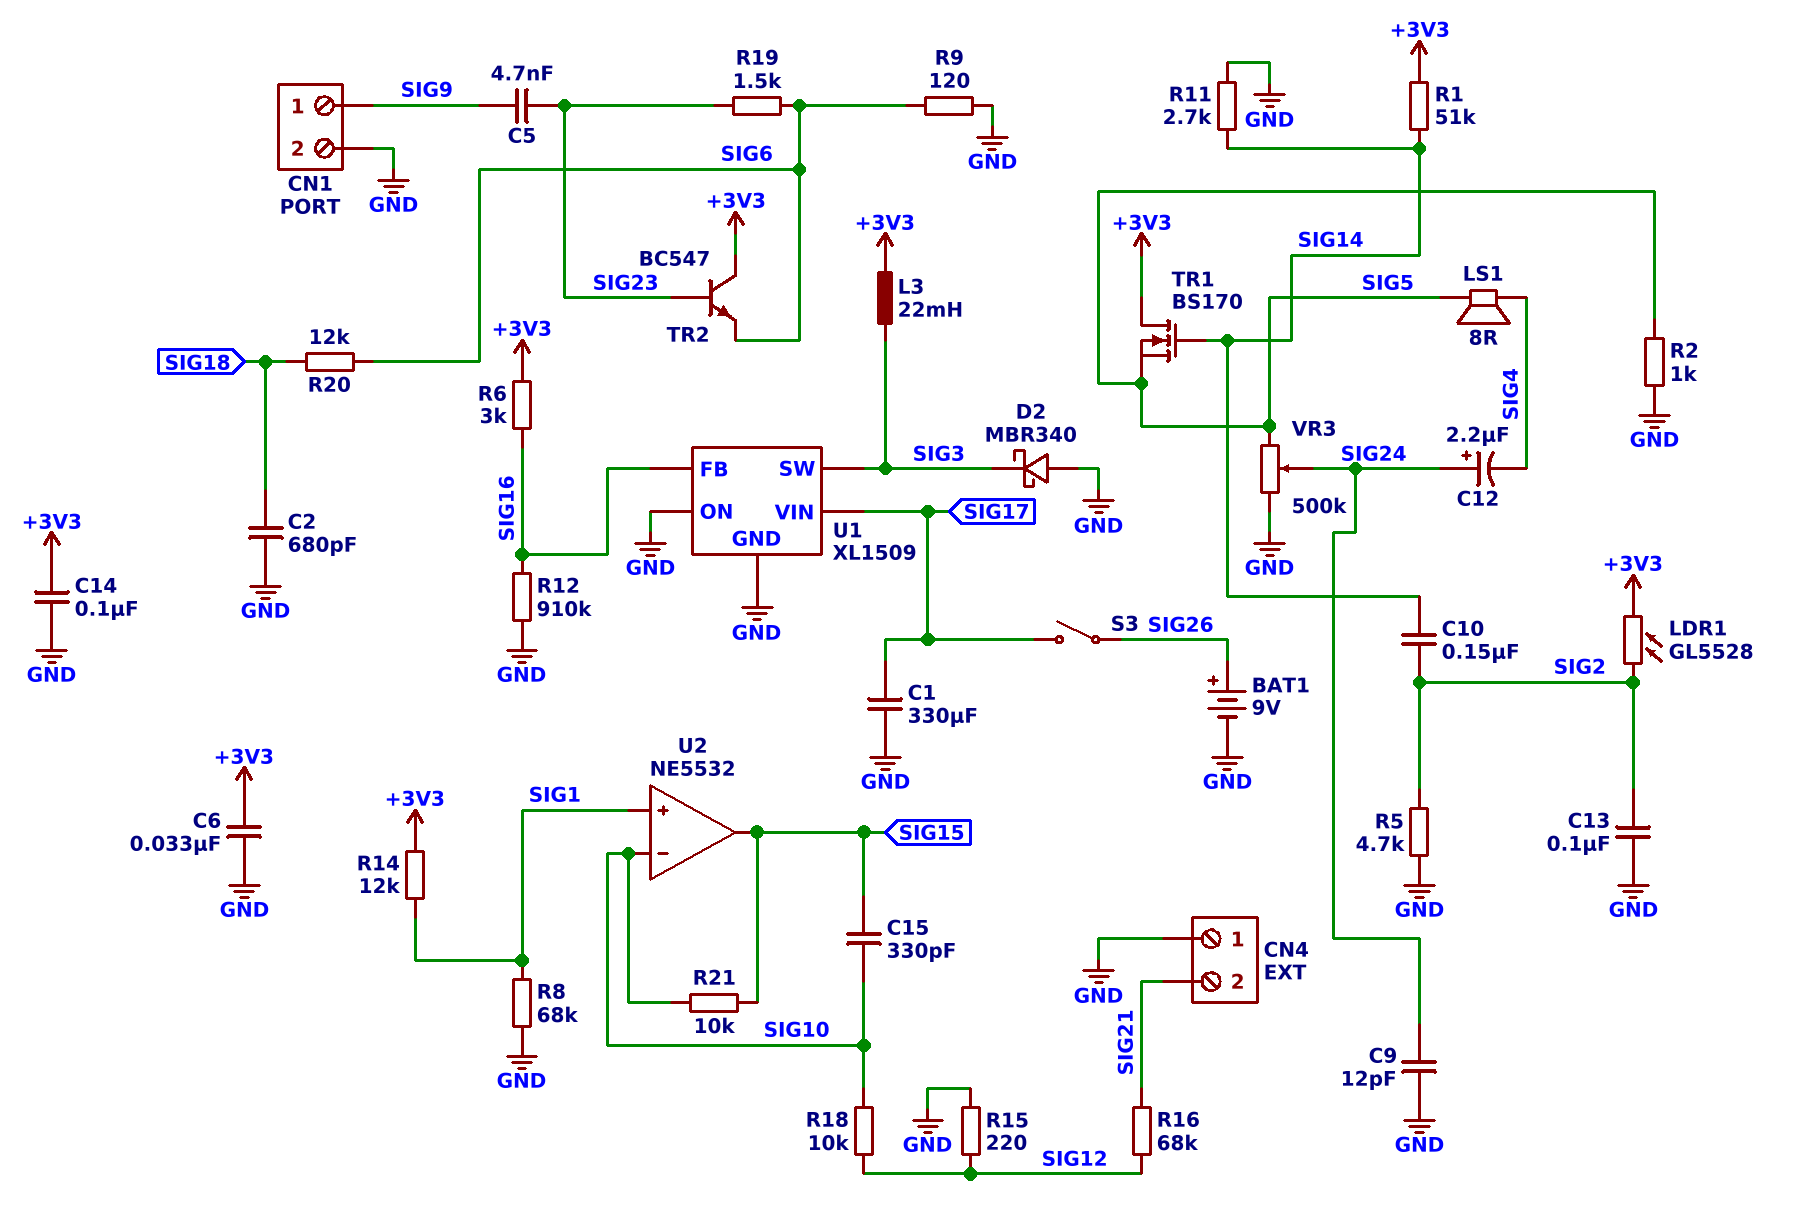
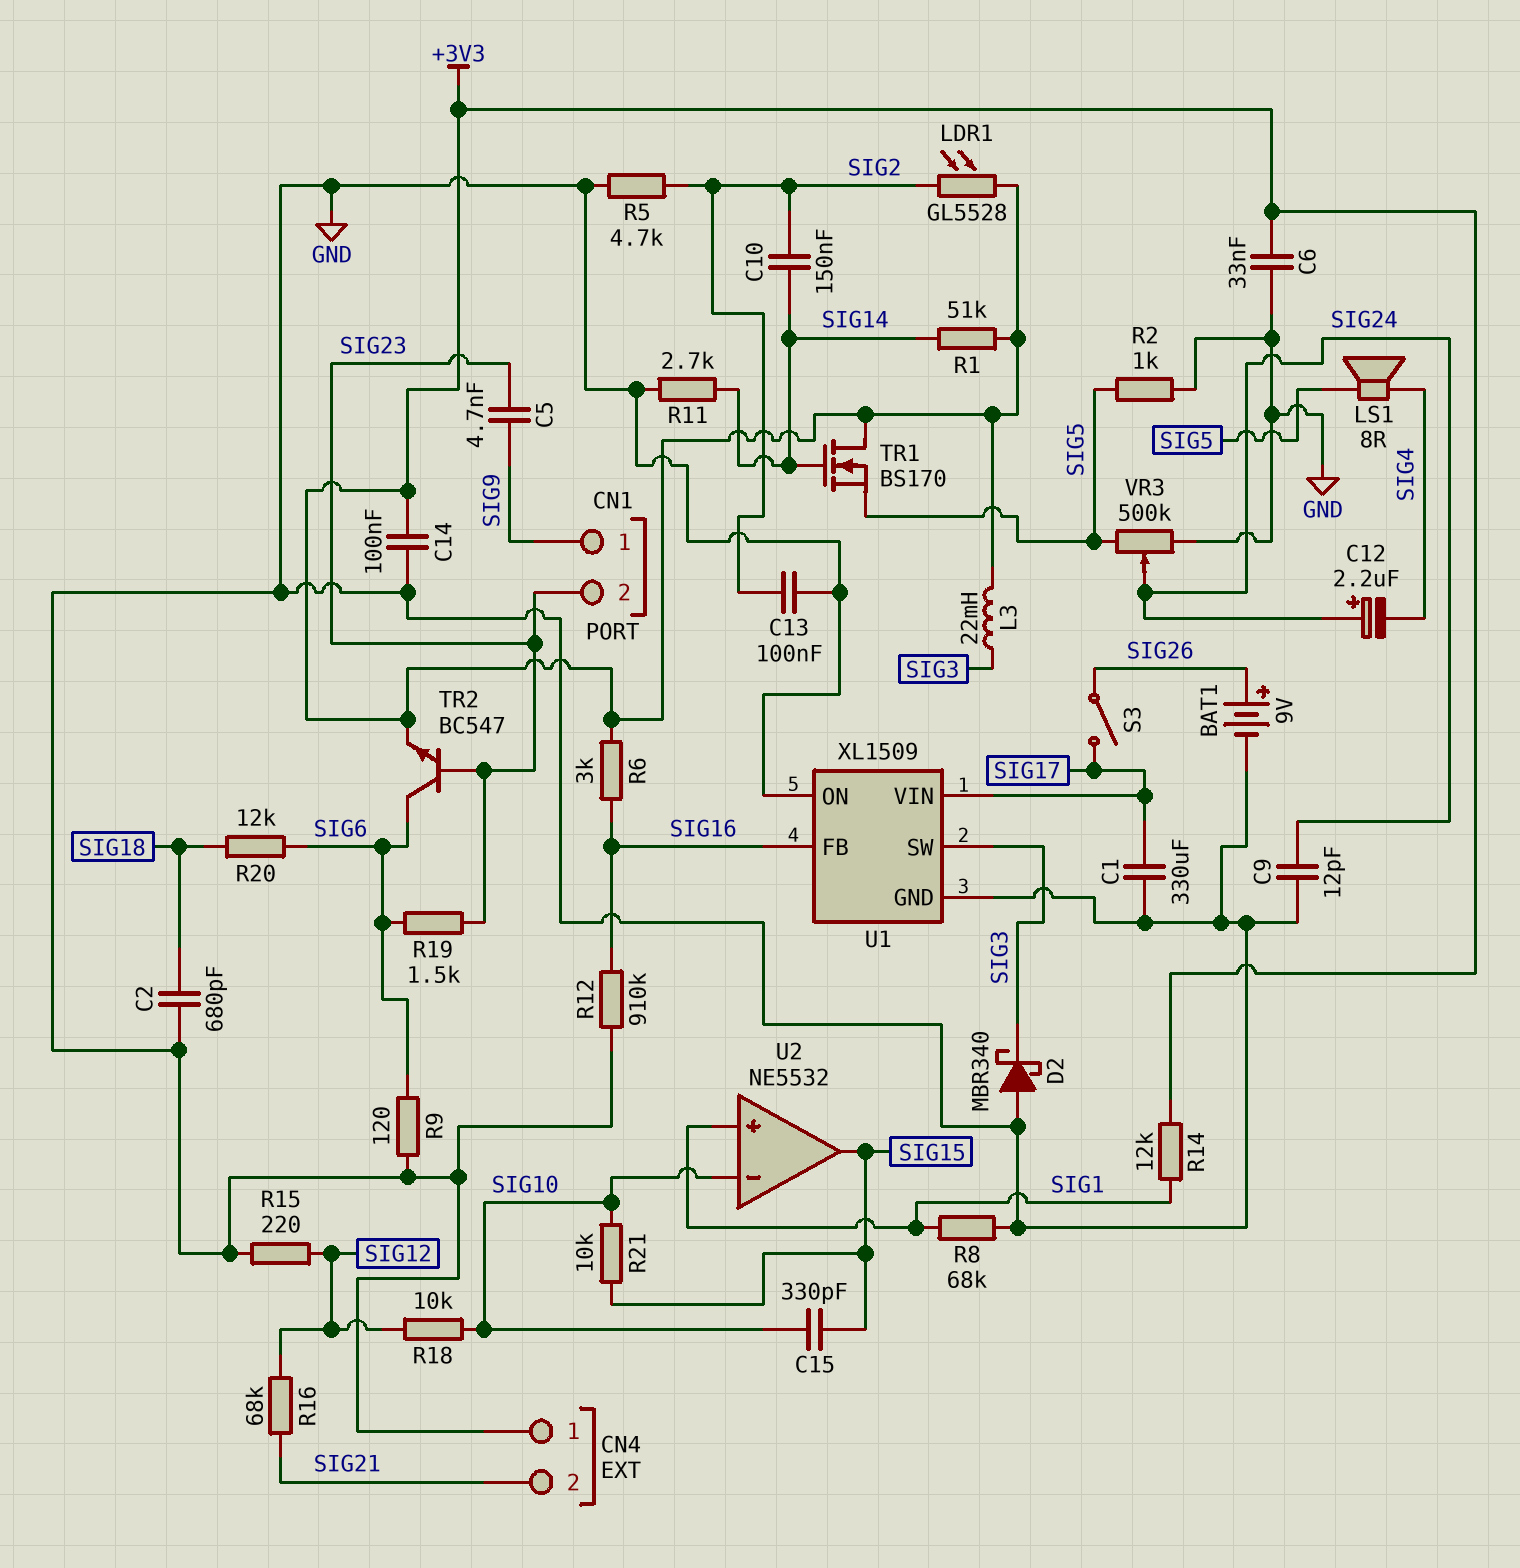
CN1 pin 2: GND -> SIG23
TR2: NPN BC547 (B SIG23, C +3V3, E SIG6) -> NPN BC547 (B SIG23, C SIG6, E +3V3)

